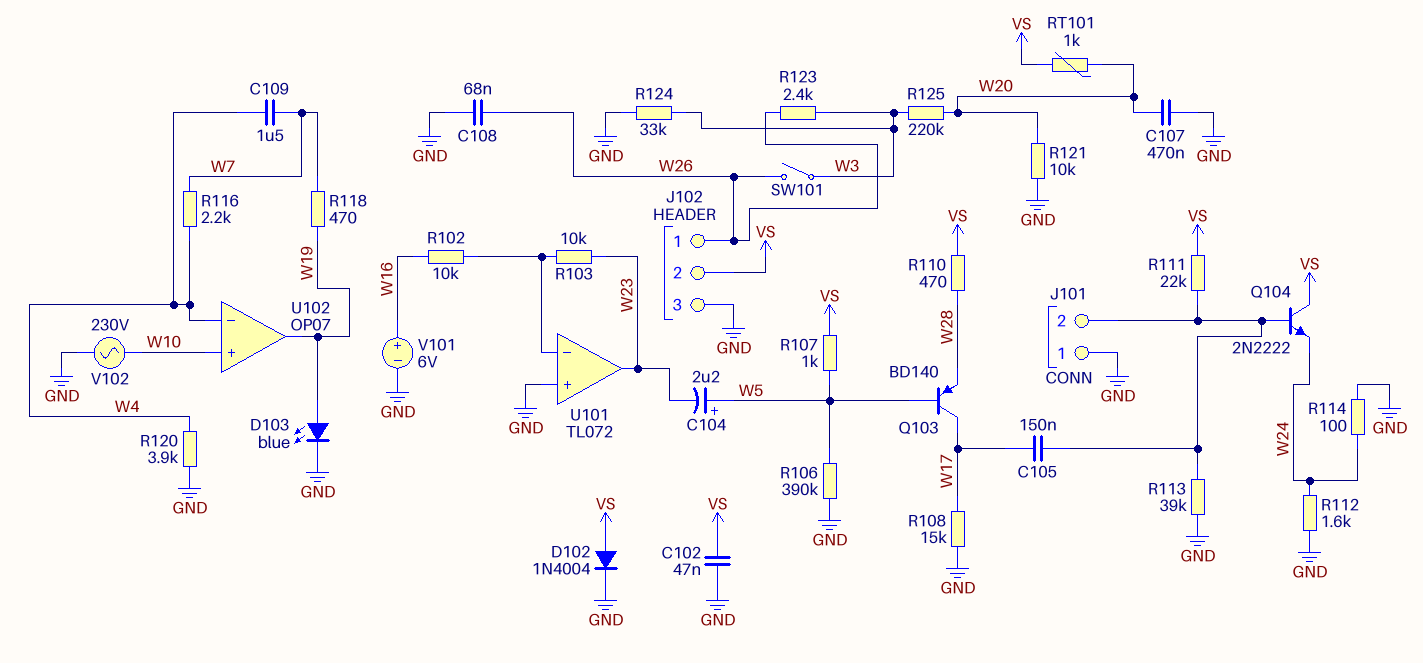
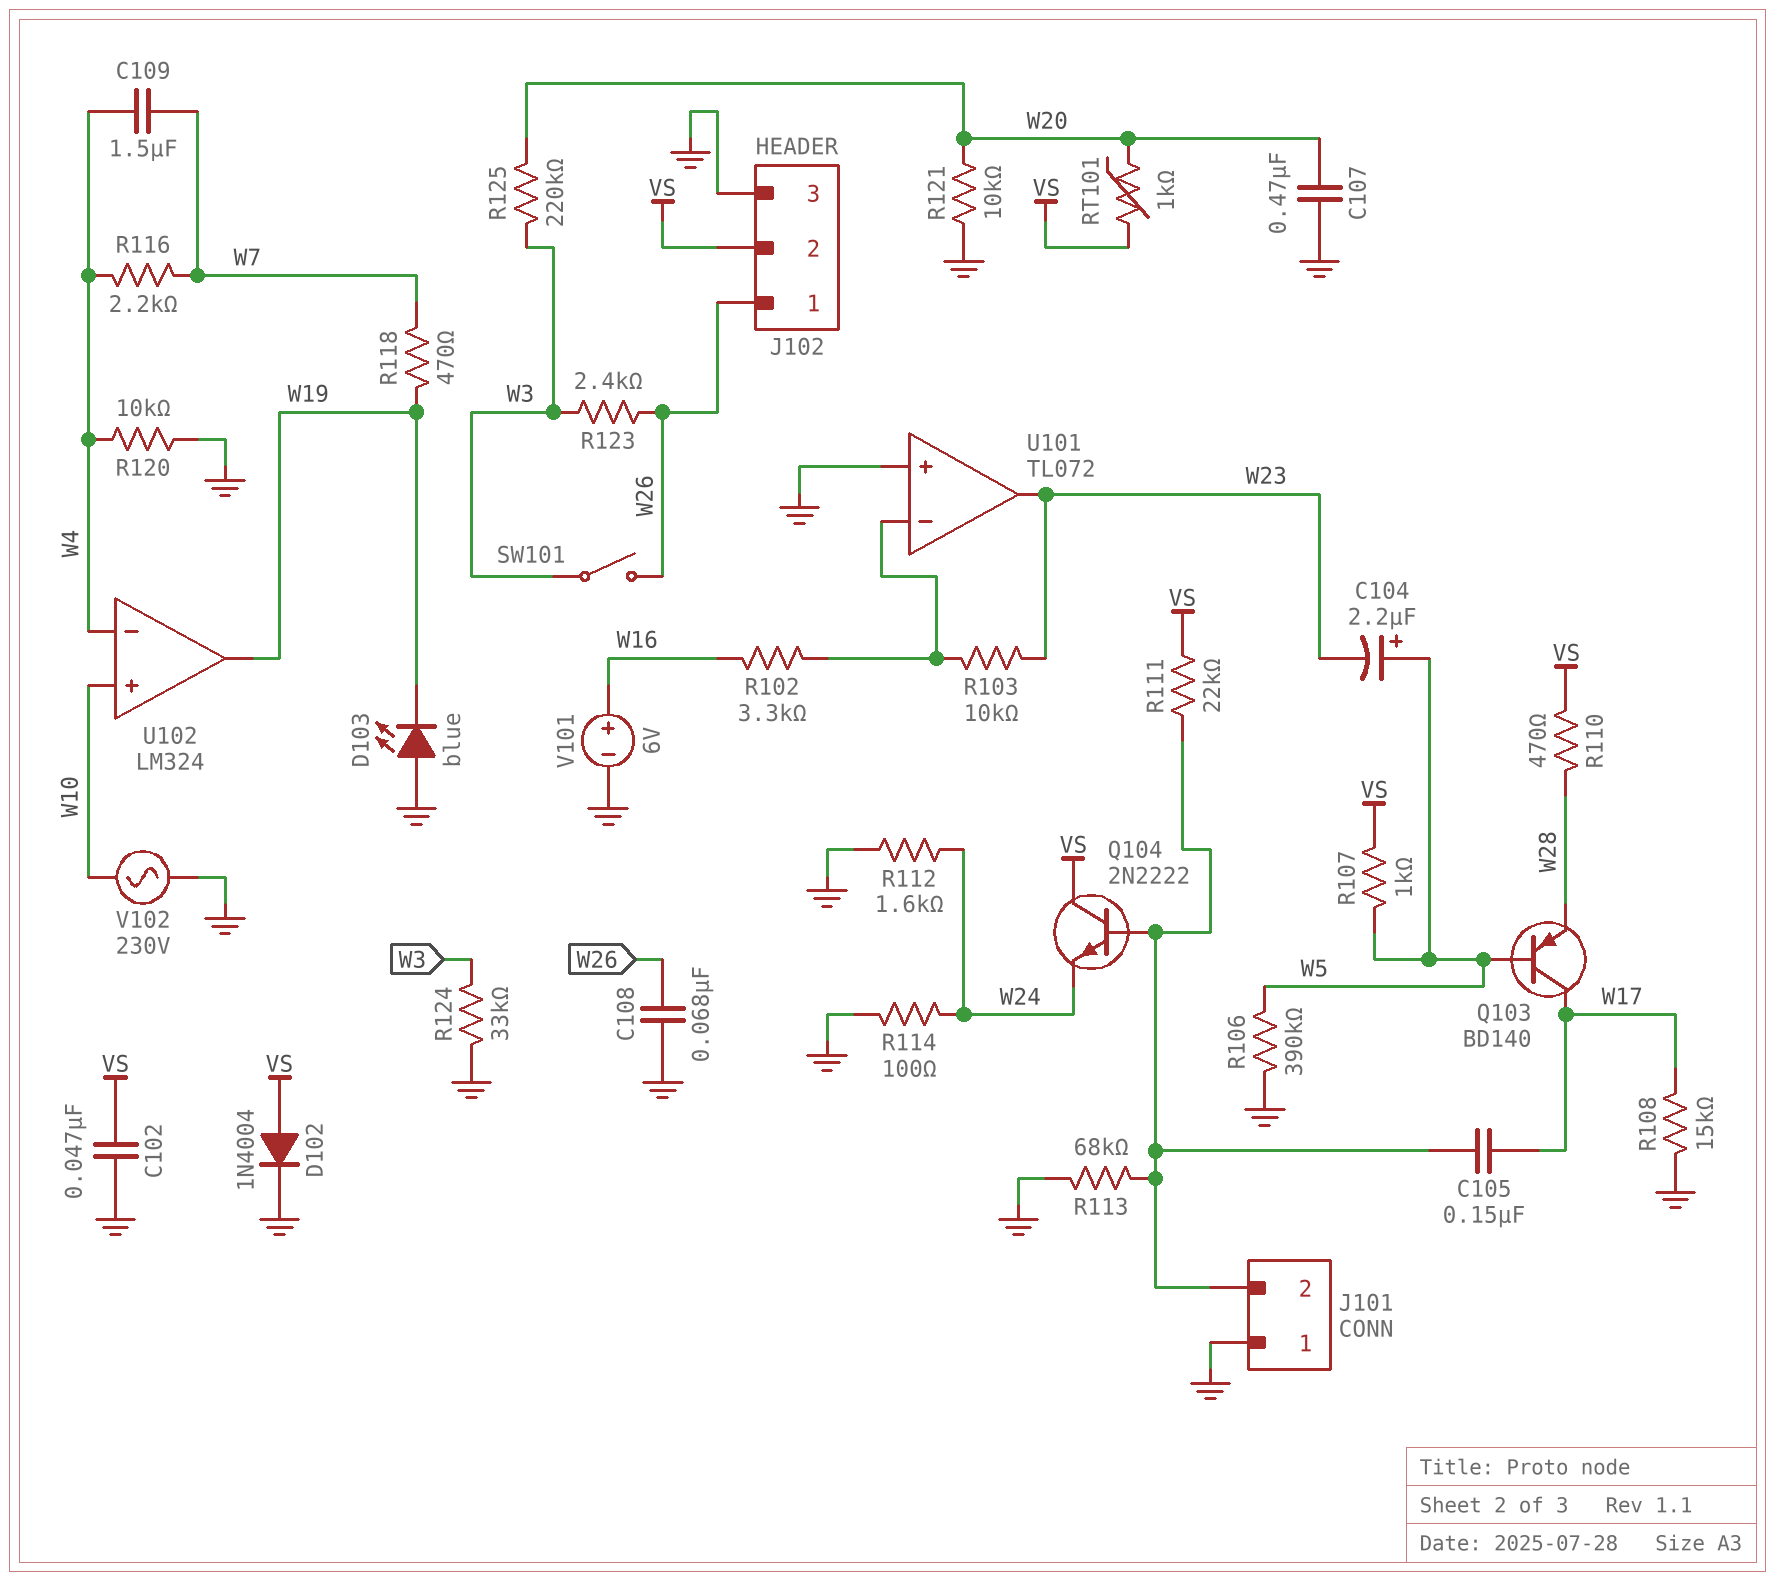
D103: LED blue (A W19, K GND) -> LED blue (A GND, K W19)
R102: 10k (U101/in-, W16) -> 3.3k (U101/in-, W16)
R113: 39k (GND, J101/2) -> 68k (GND, J101/2)
R120: 3.9k (GND, W4) -> 10k (GND, W4)
U102: OP07 -> LM324

